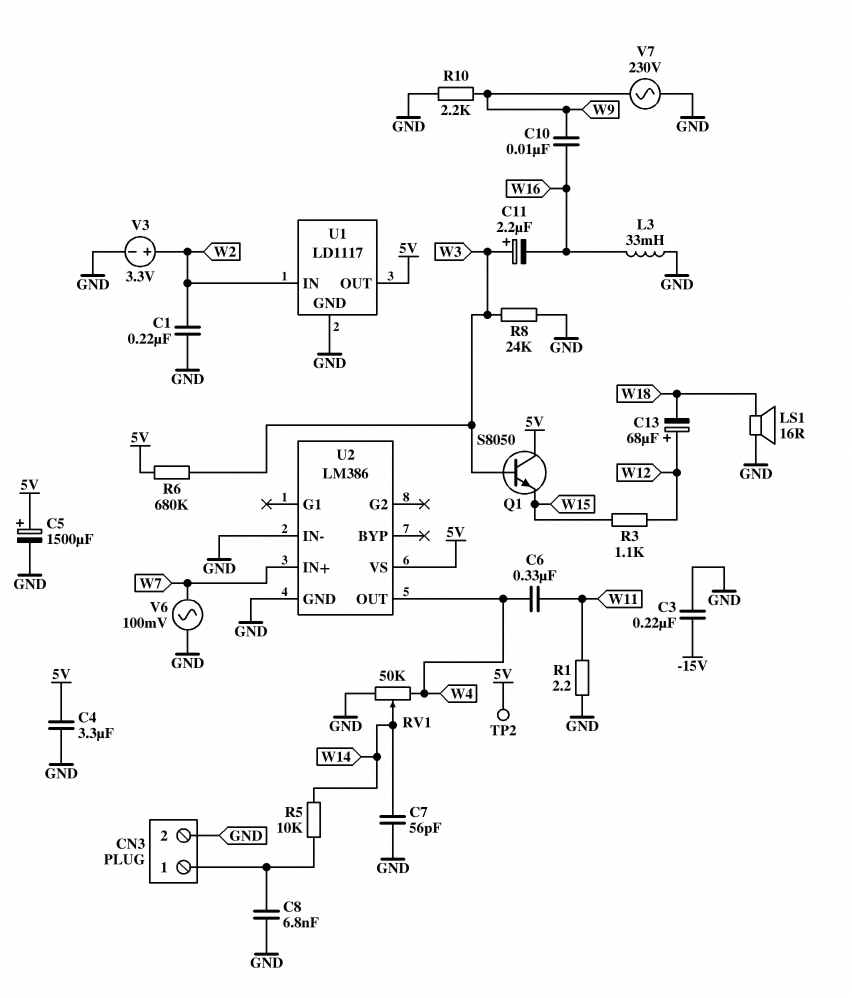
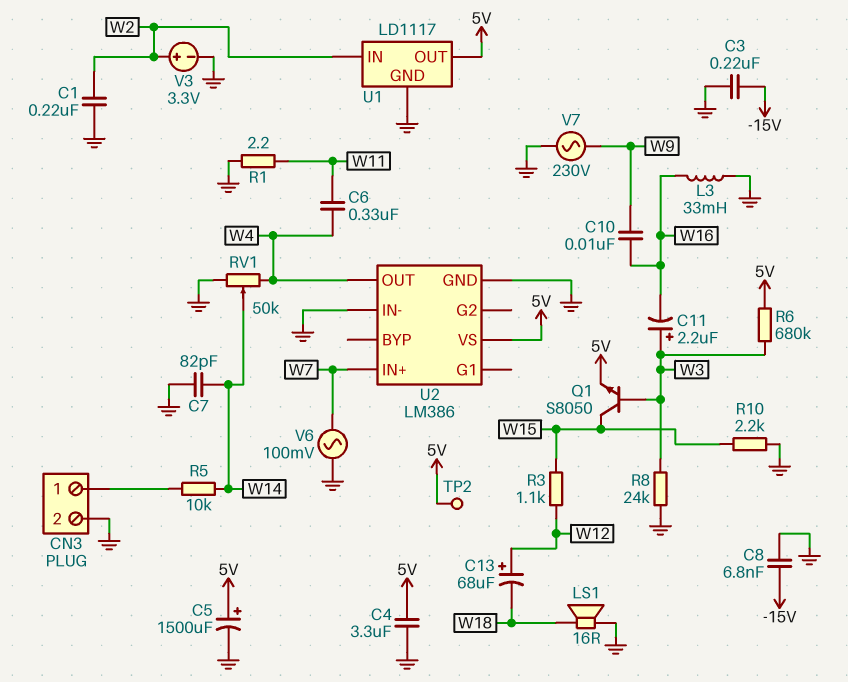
C7: 56pF (GND, W14) -> 82pF (GND, W14)
C8: 6.8nF (CN3/1, GND) -> 6.8nF (-15V, GND)
Q1: NPN S8050 (B W3, C 5V, E W15) -> NPN S8050 (B W3, C W15, E 5V)
R10: 2.2k (GND, W9) -> 2.2k (GND, W15)

